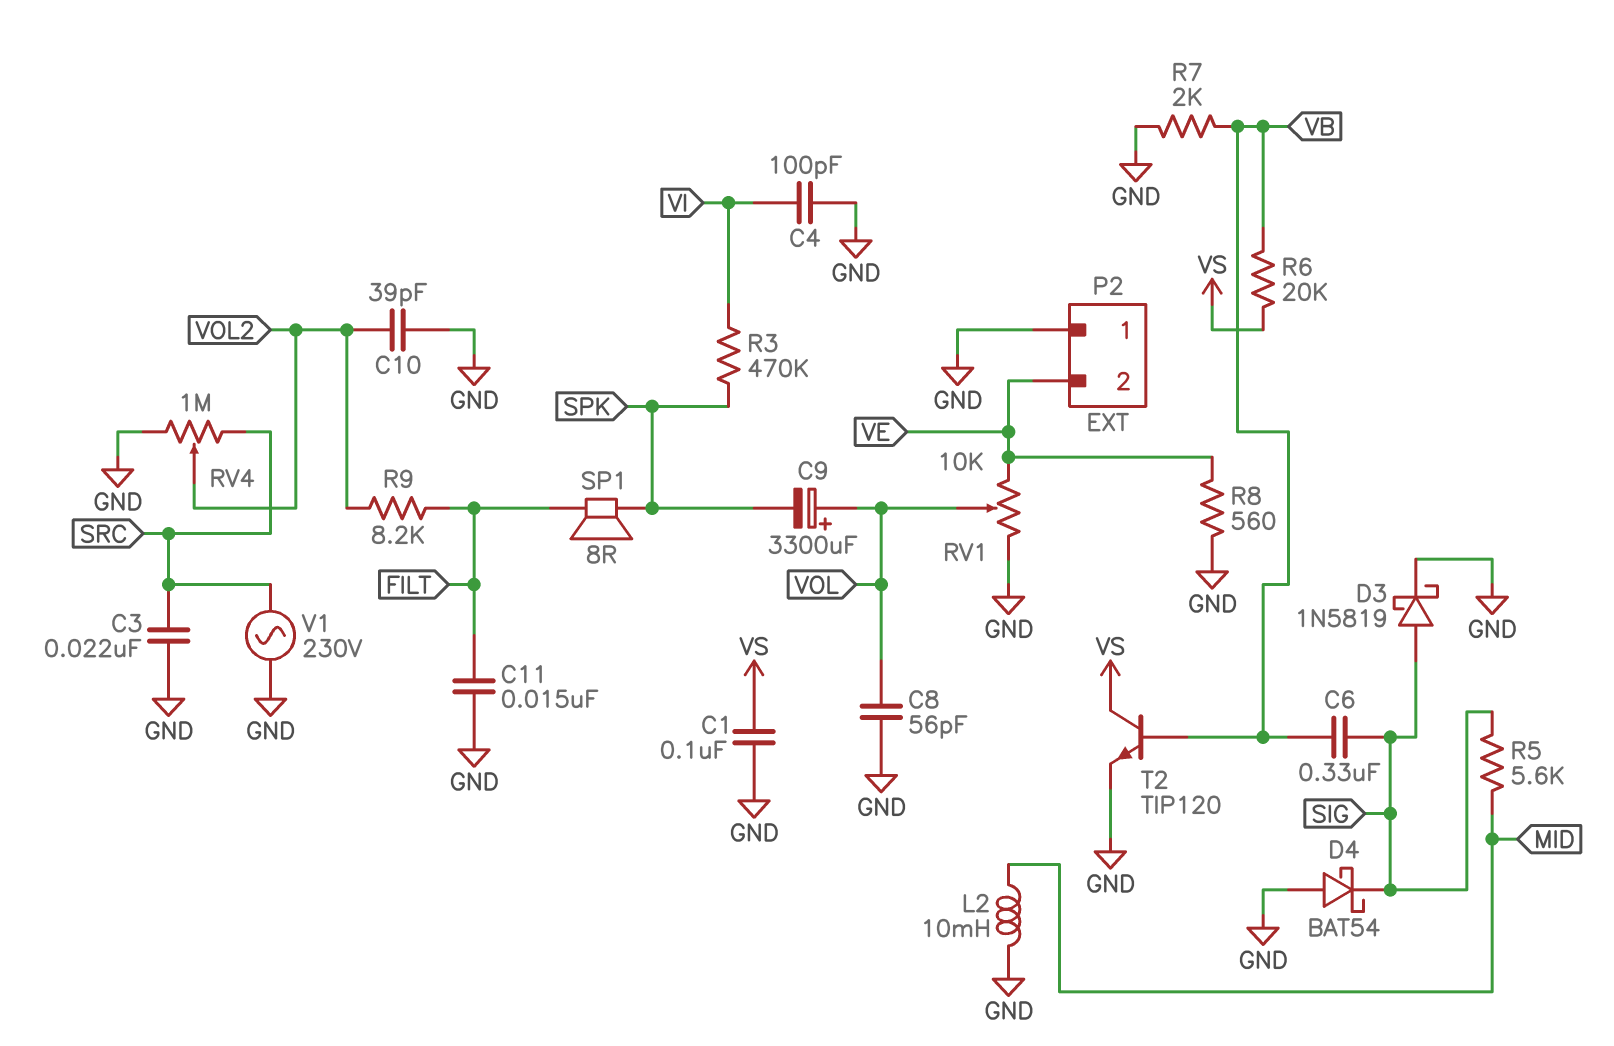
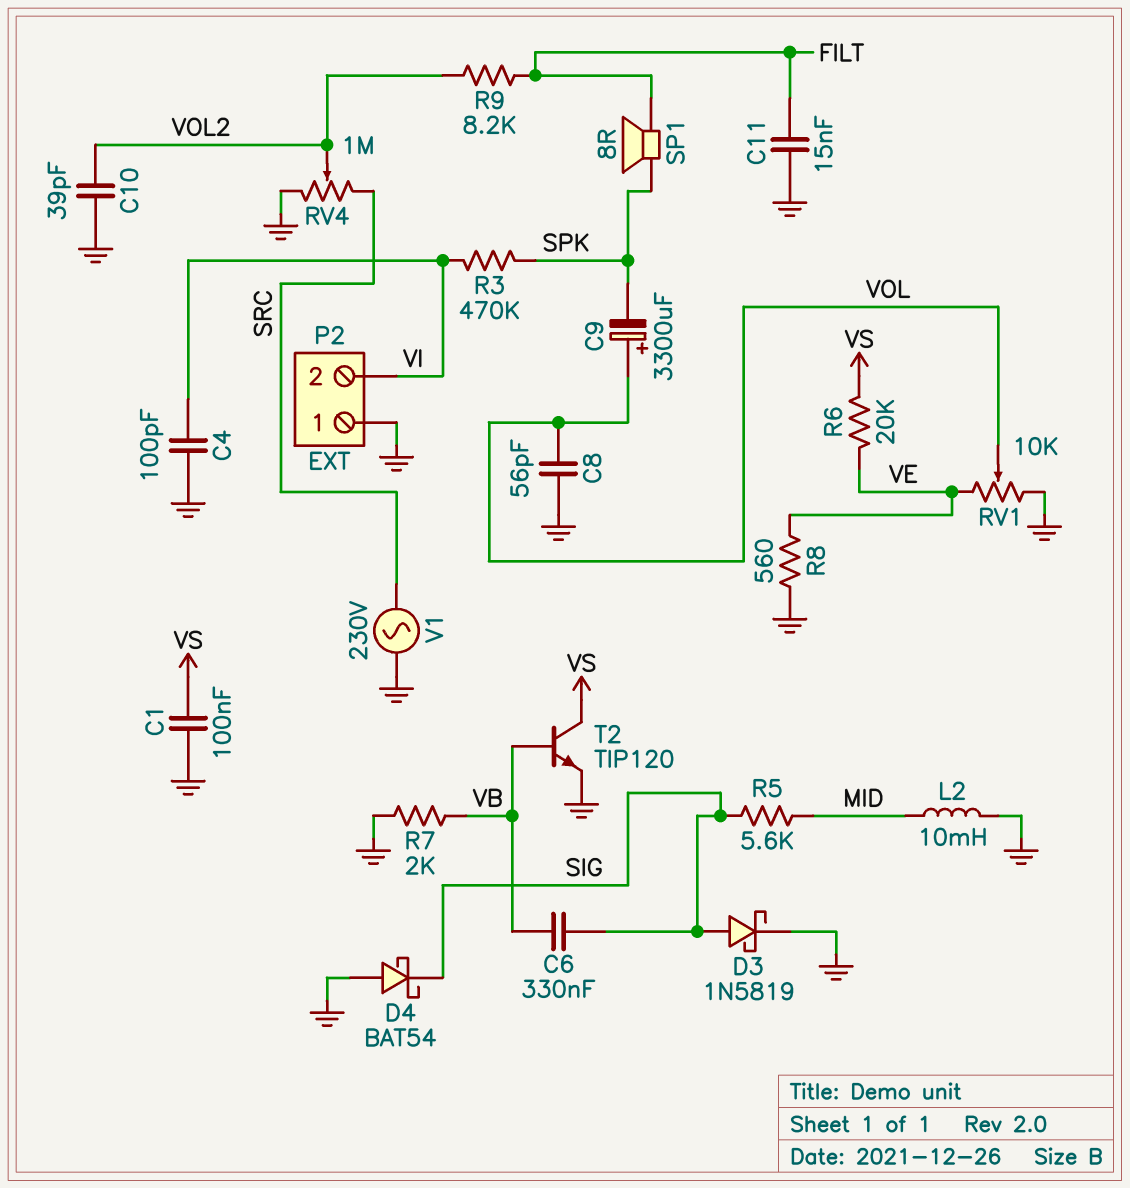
C3: 22nF (GND, SRC) -> none
P2 pin 2: VE -> VI
R6: 20k (VB, VS) -> 20k (VE, VS)

